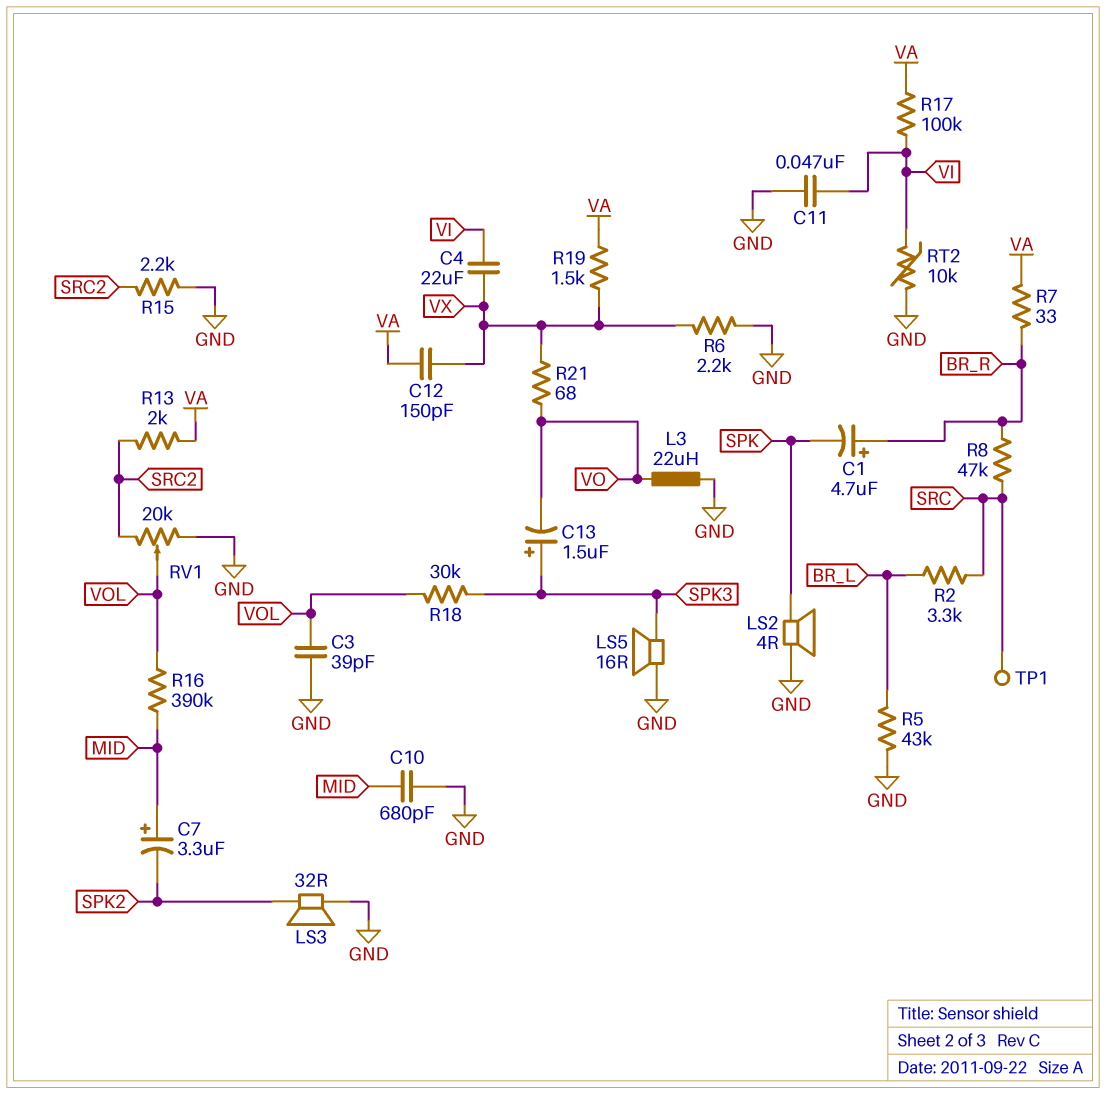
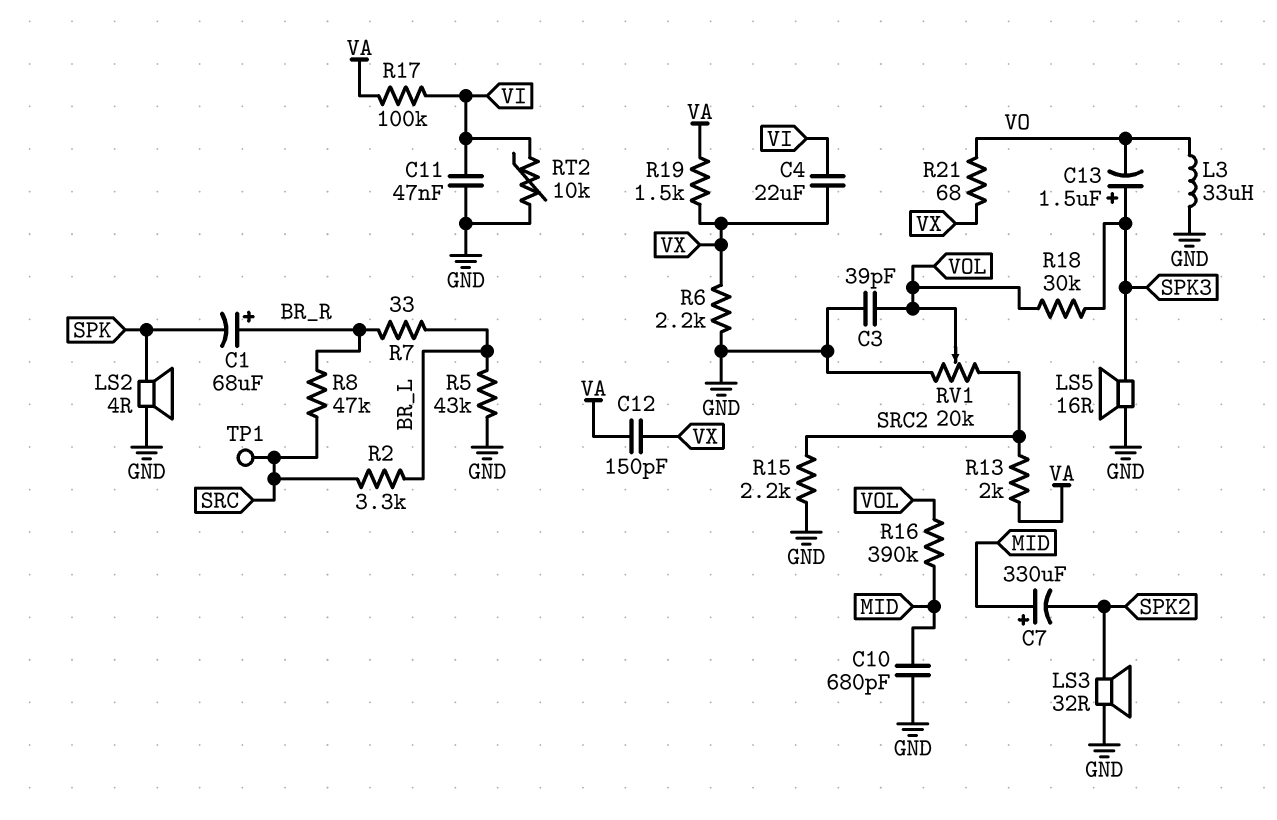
C1: 4.7uF (plus BR_R, minus SPK) -> 68uF (plus BR_R, minus SPK)
C7: 3.3uF (plus MID, minus SPK2) -> 330uF (plus MID, minus SPK2)
L3: 22uH (GND, VO) -> 33uH (GND, VO)
R7: 33 (BR_R, VA) -> 33 (BR_L, BR_R)

